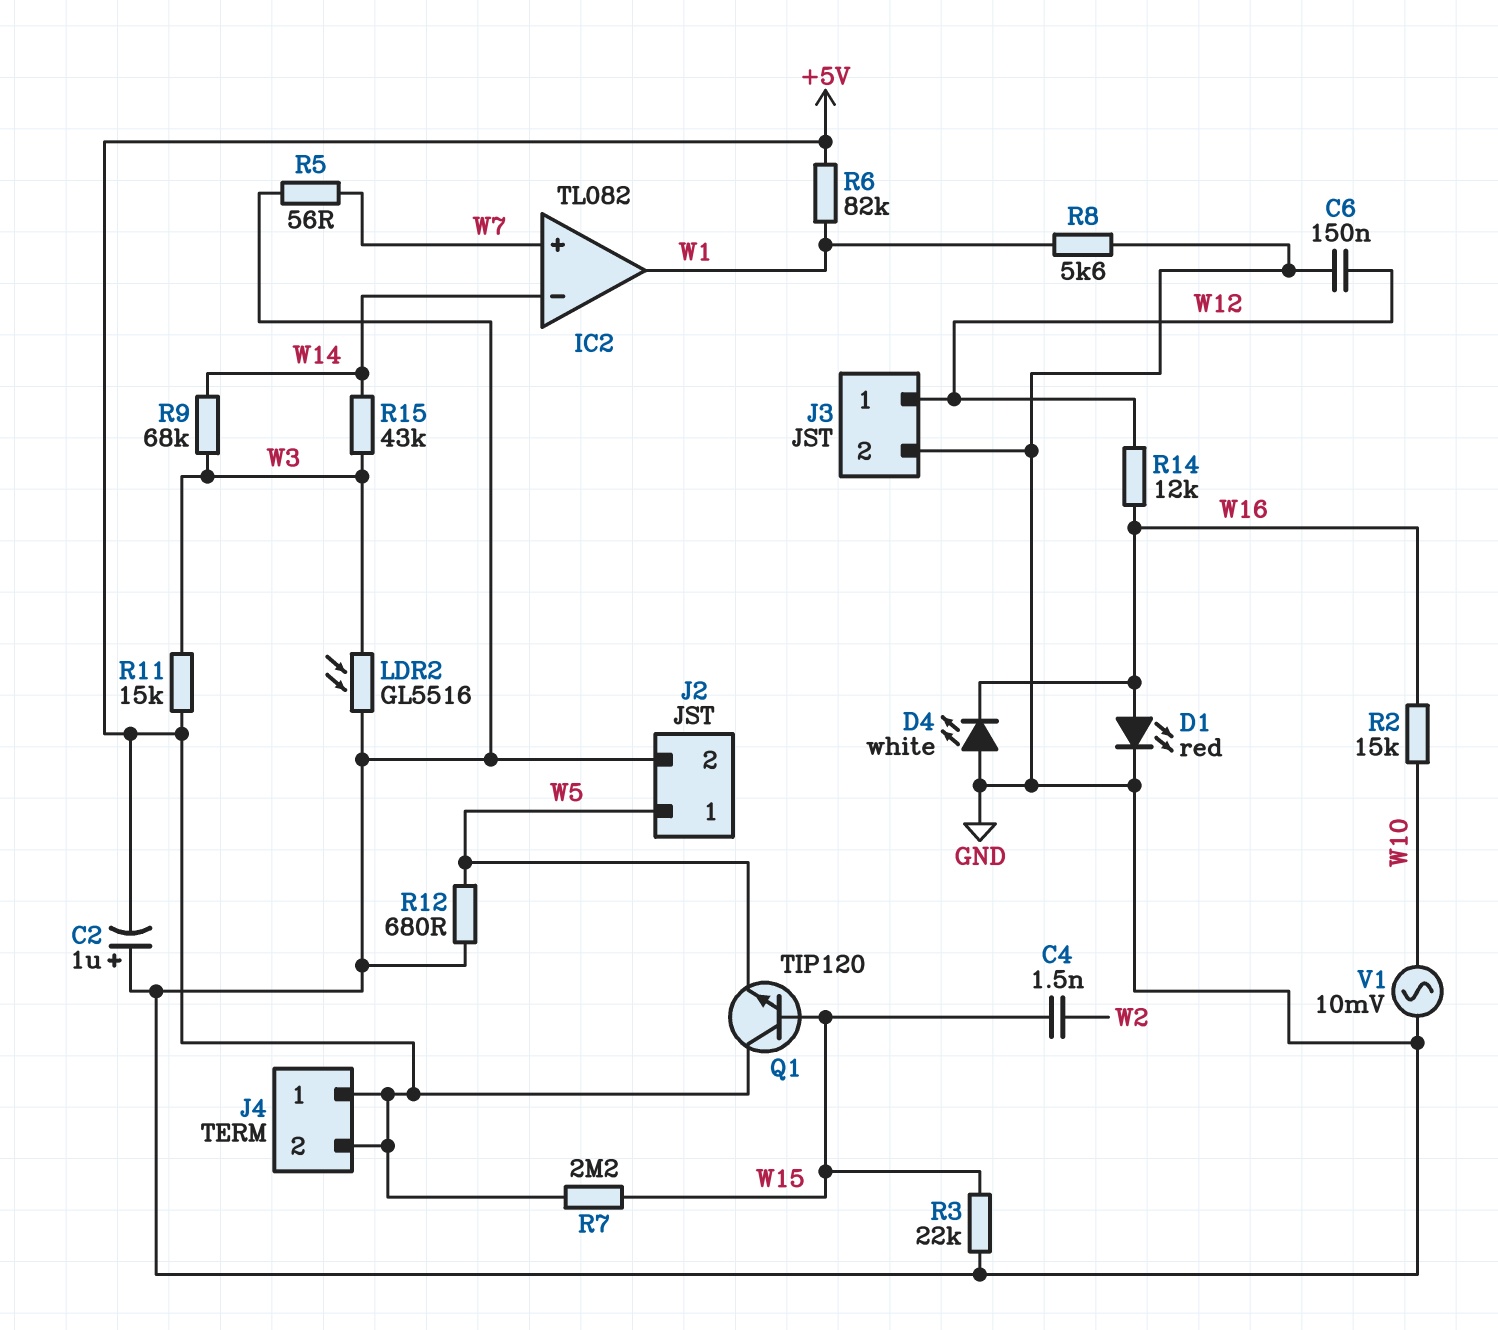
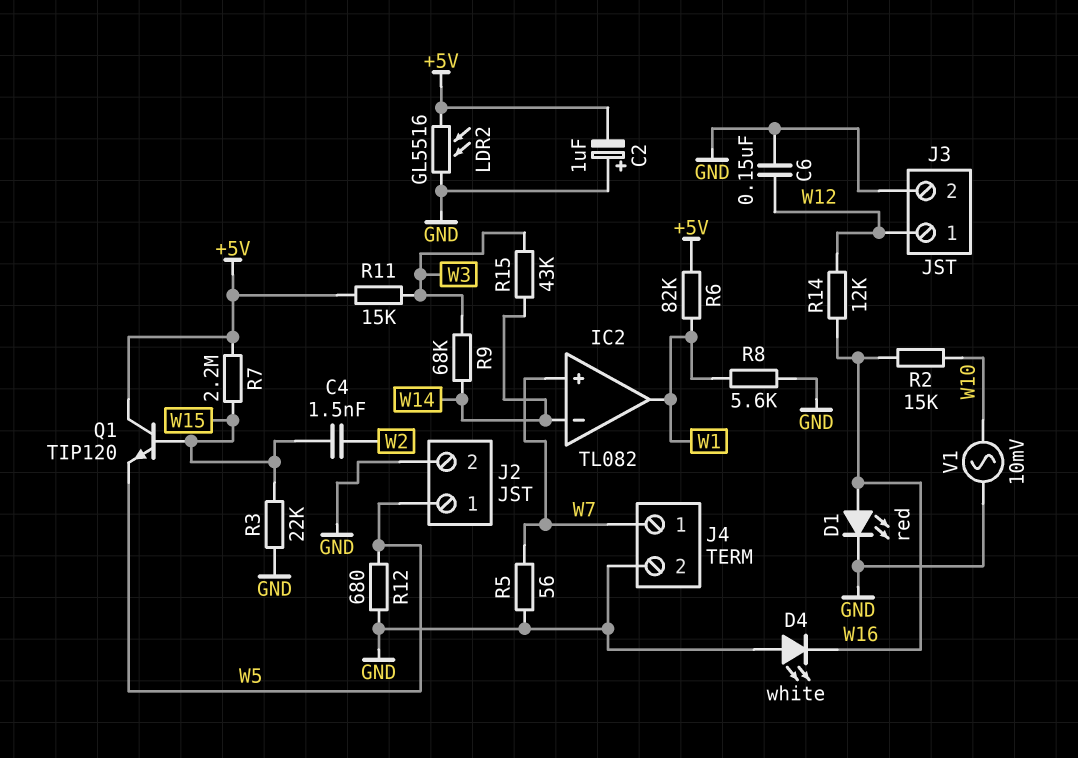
J4 pin 1: +5V -> W7
J4 pin 2: +5V -> GND
LDR2: GL5516 (GND, W3) -> GL5516 (+5V, GND)

